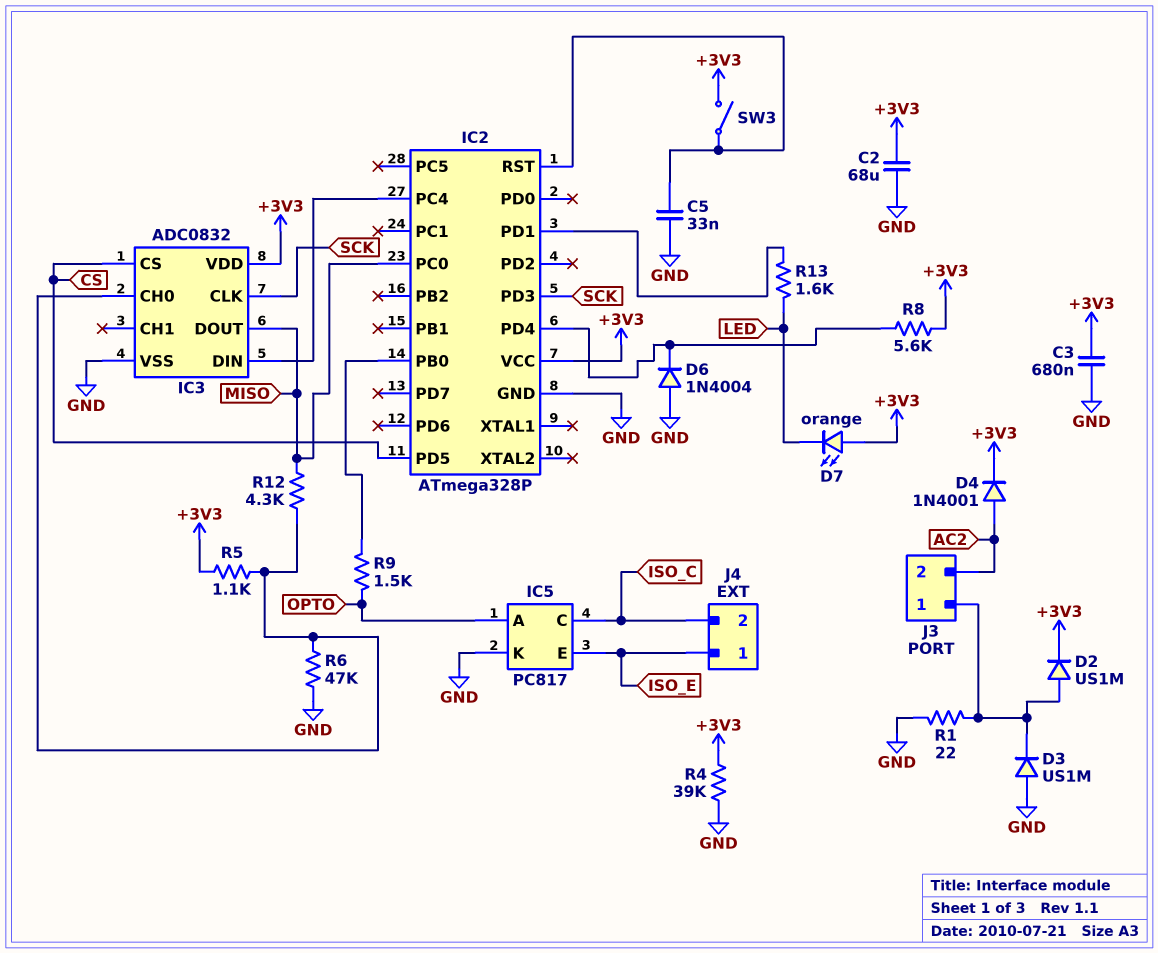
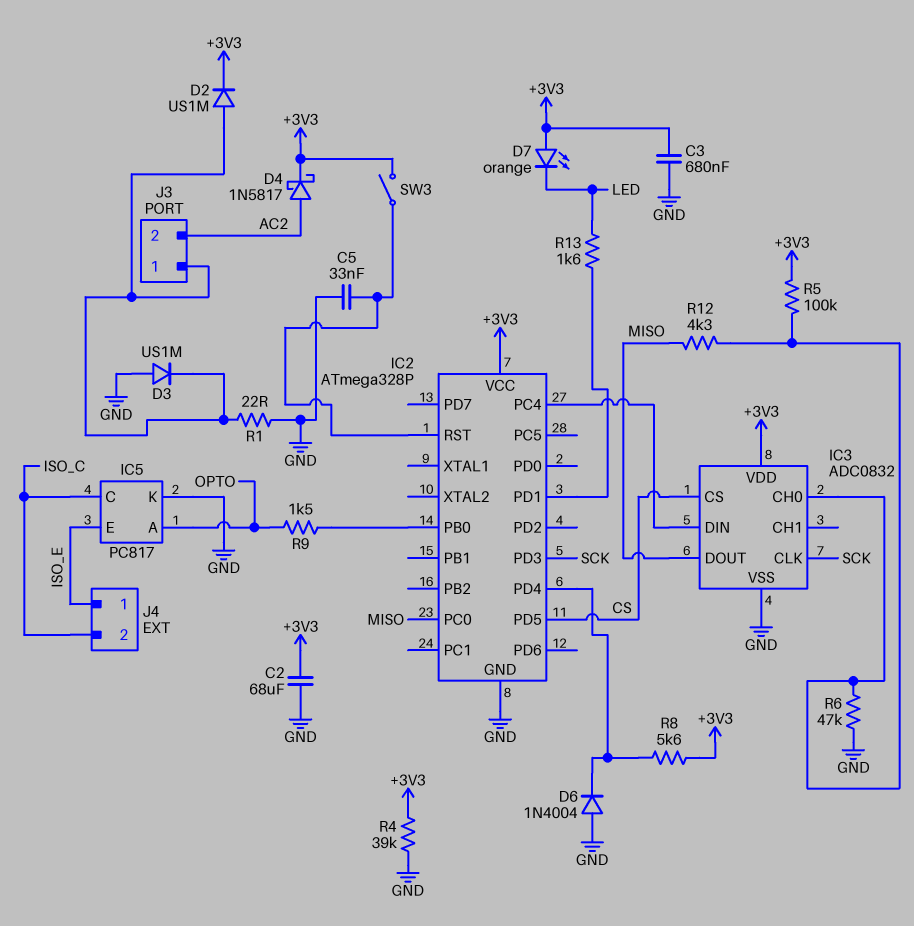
D4: diode 1N4001 (A AC2, K +3V3) -> schottky 1N5817 (A AC2, K +3V3)
R5: 1.1k (+3V3, IC3/CH0) -> 100k (+3V3, IC3/CH0)

